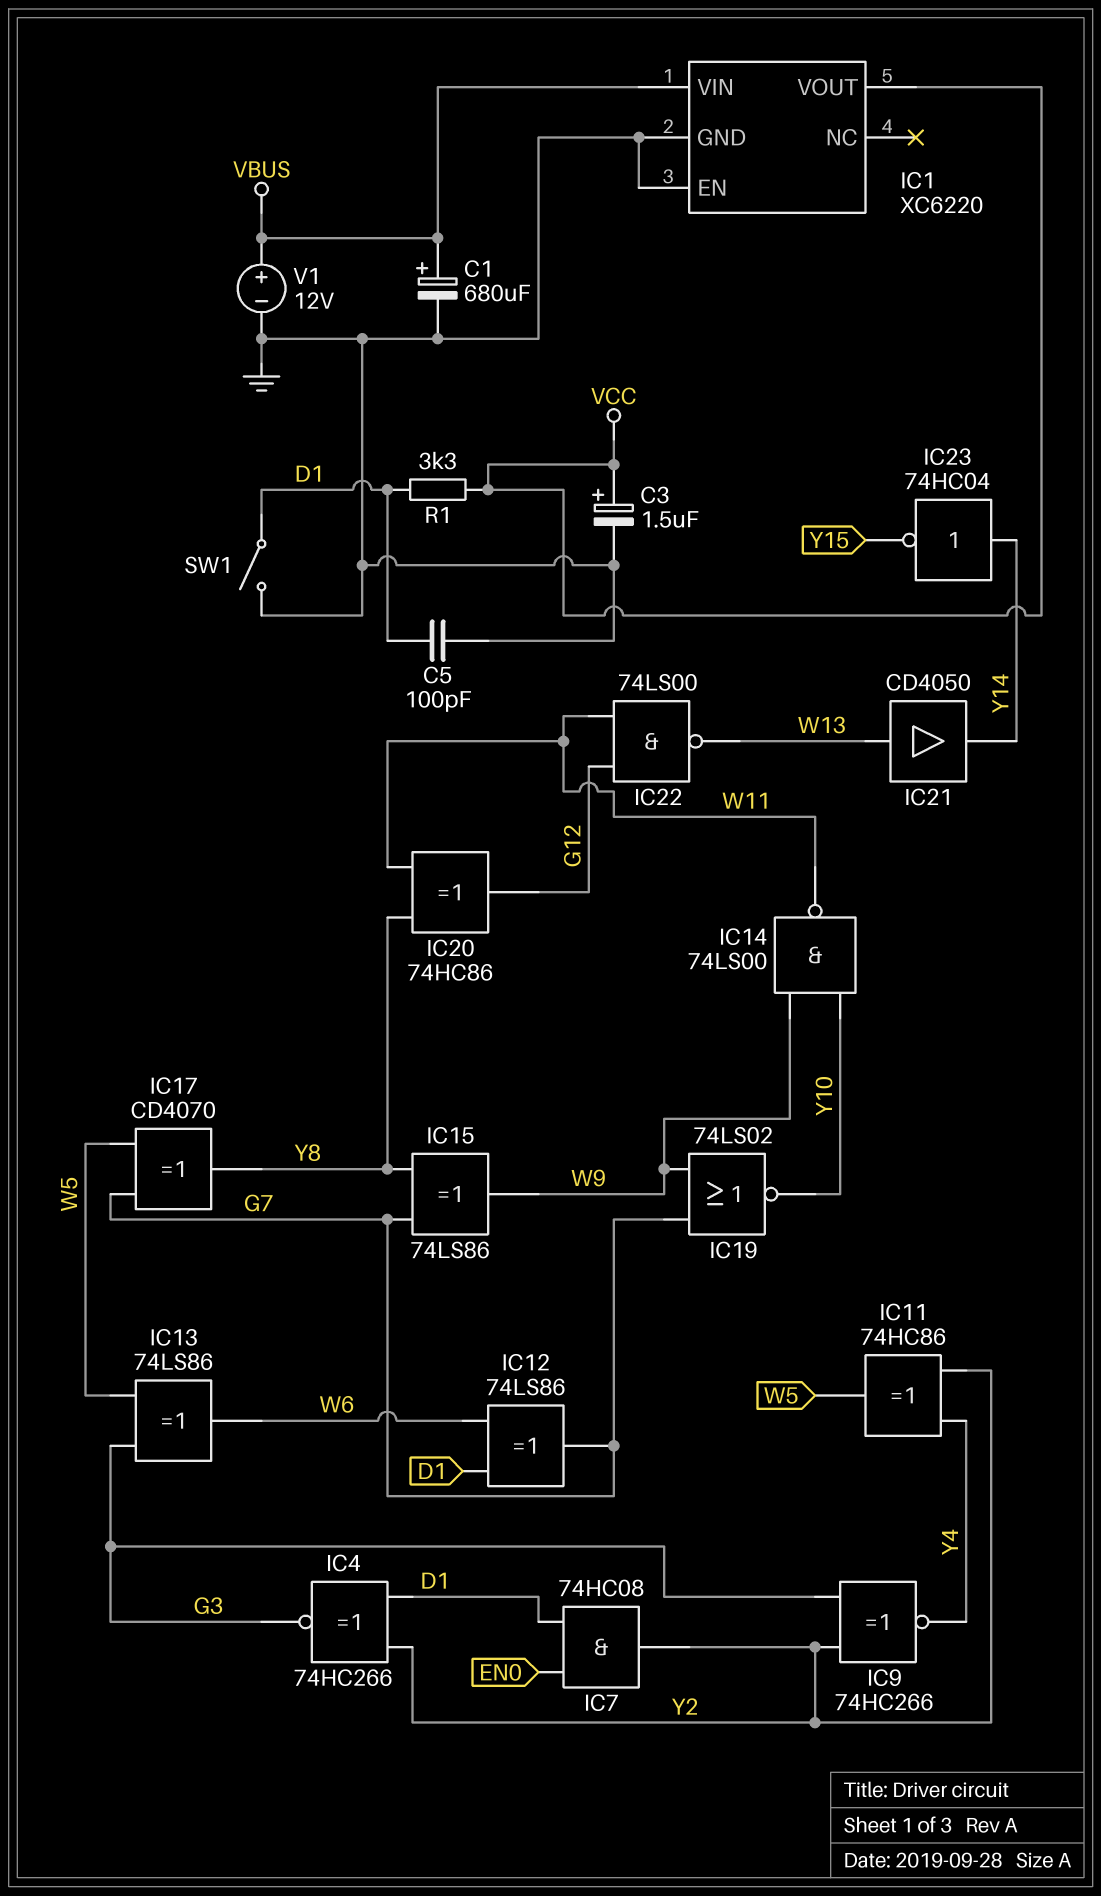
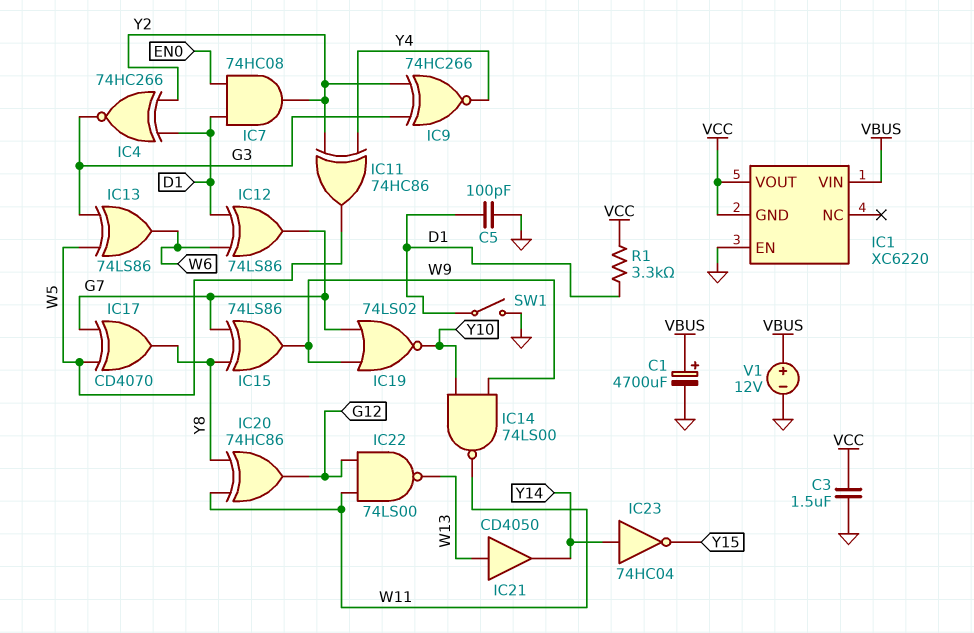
C1: 680uF (plus VBUS, minus GND) -> 4700uF (plus VBUS, minus GND)
C3: 1.5uF (plus VCC, minus GND) -> 1.5uF (GND, VCC)
IC1 pin GND: GND -> VCC

